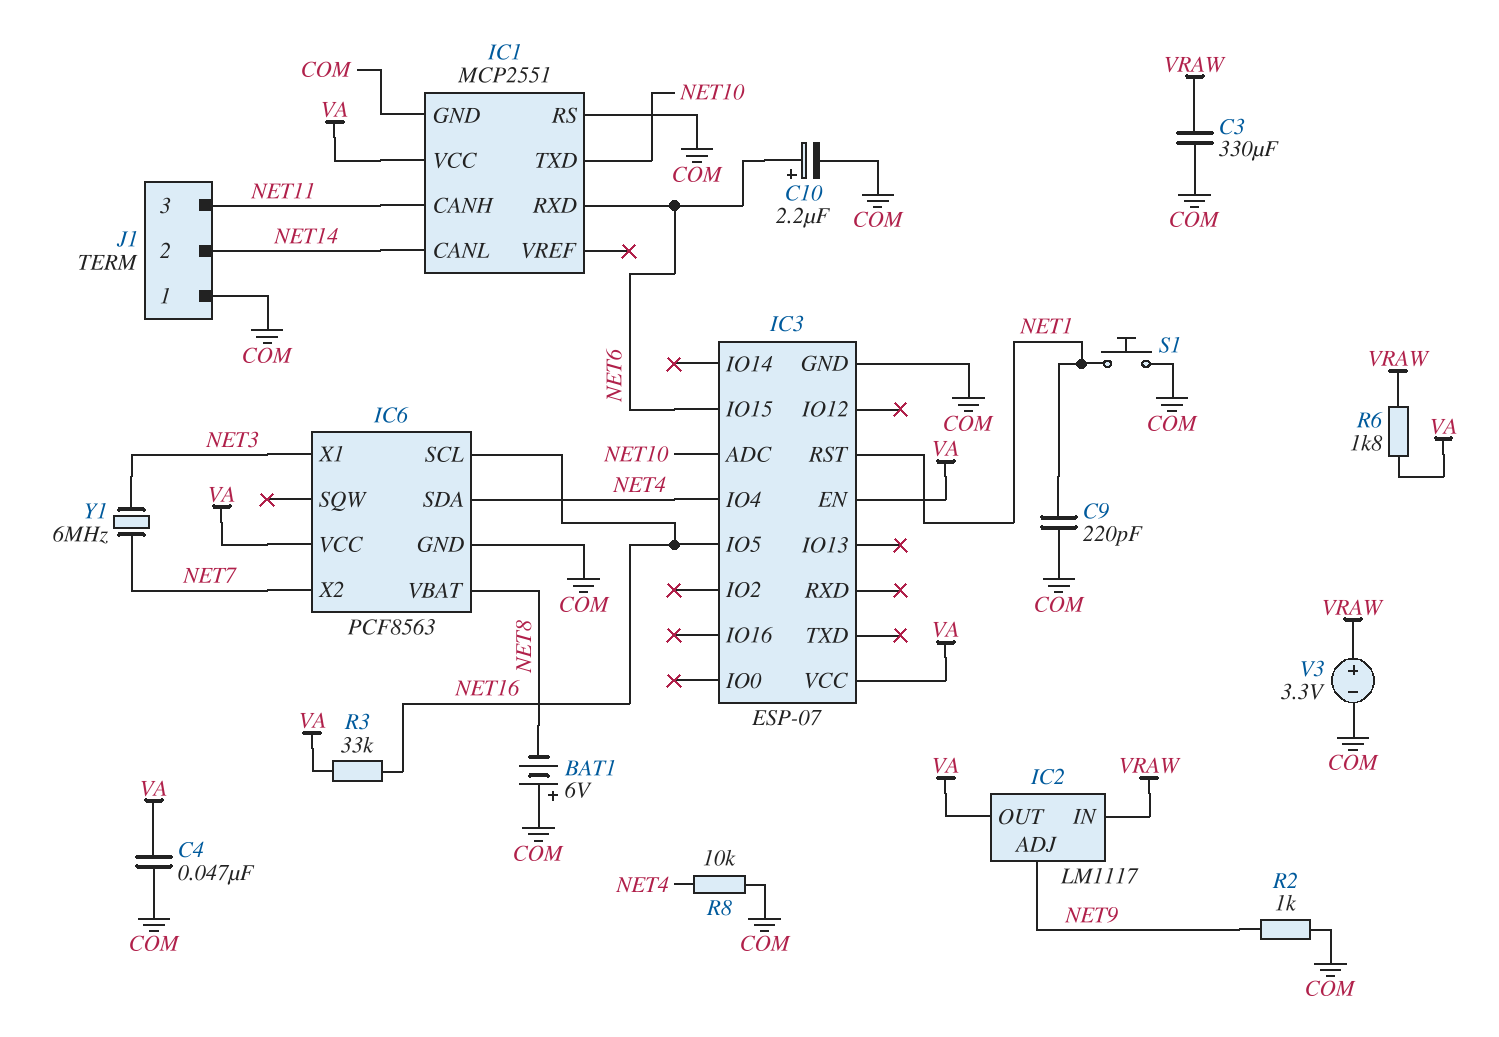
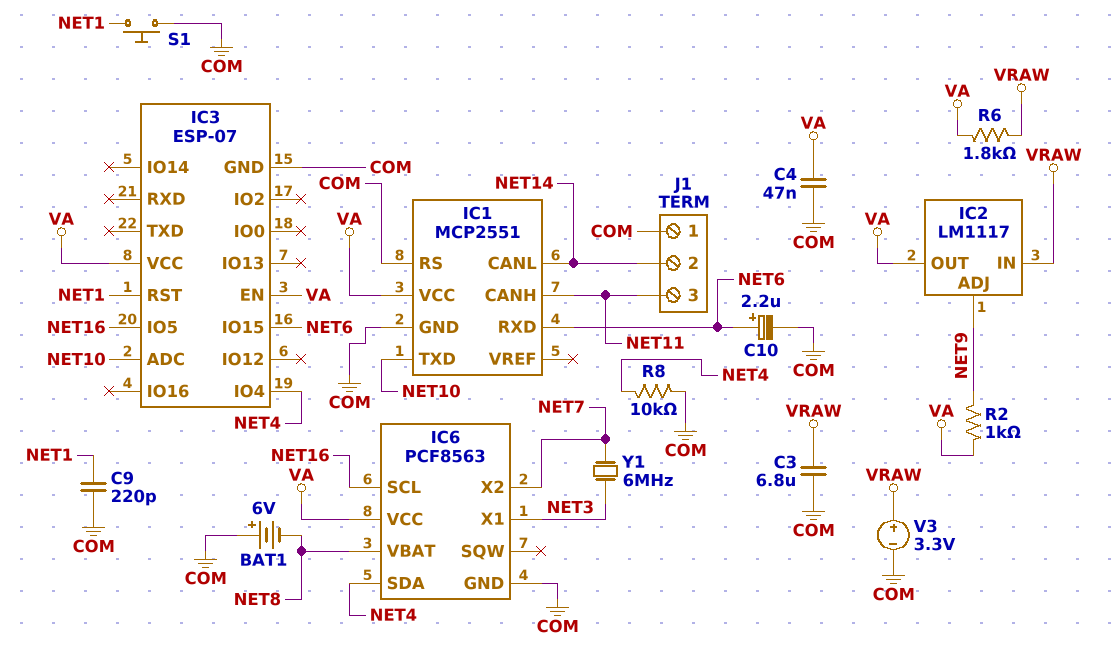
C3: 330uF (COM, VRAW) -> 6.8uF (COM, VRAW)
R2: 1k (COM, NET9) -> 1k (NET9, VA)
R3: 33k (NET16, VA) -> none

